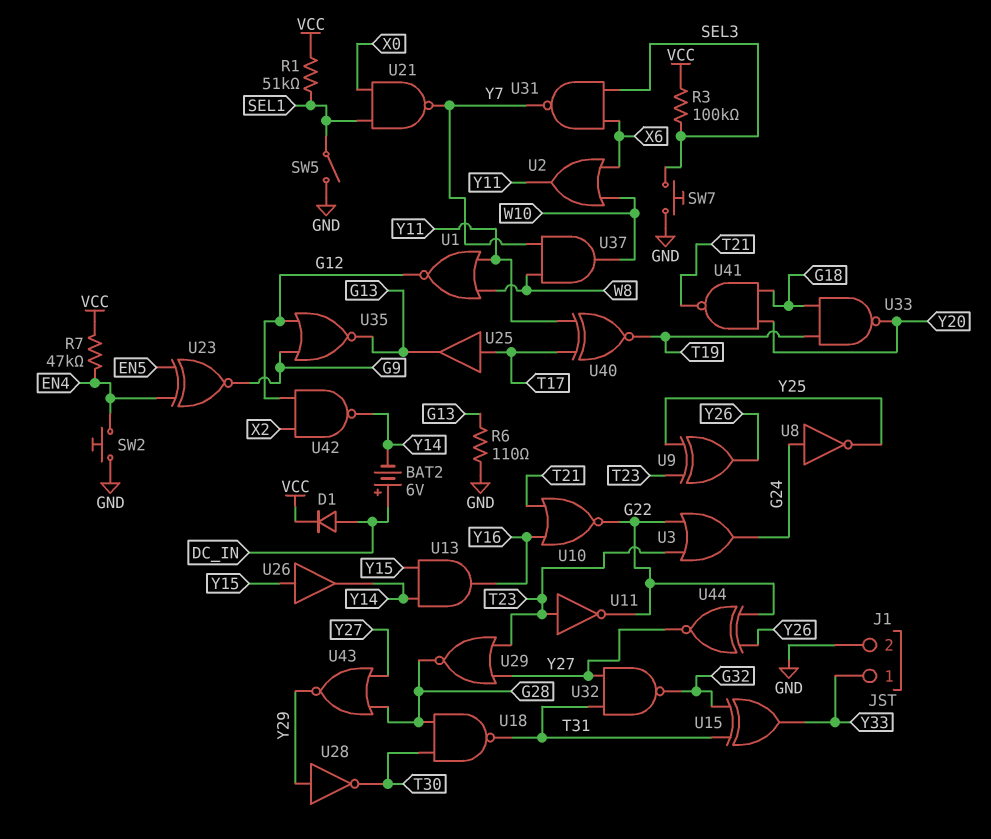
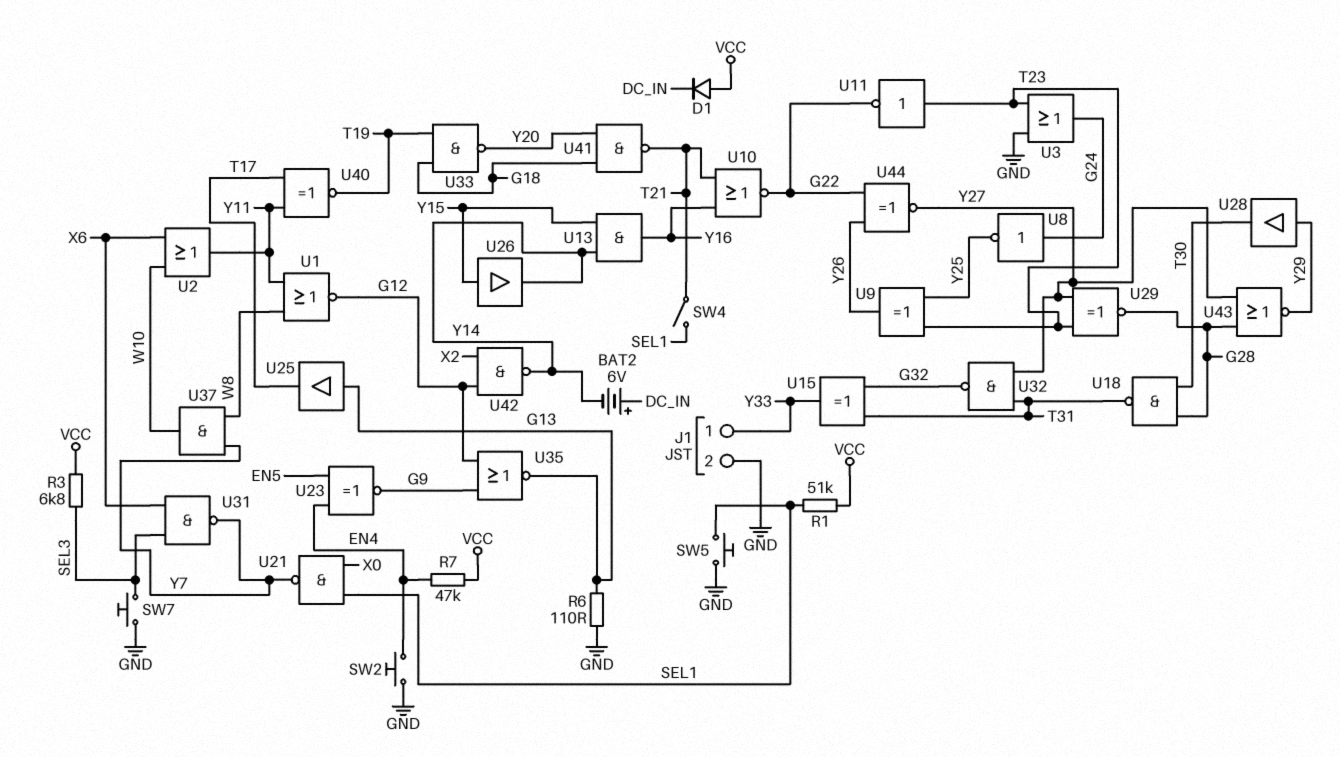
D1: diode (A DC_IN, K VCC) -> diode (A VCC, K DC_IN)
R3: 100k (SEL3, VCC) -> 6.8k (SEL3, VCC)
SW4: none -> switch (SEL1, T21)
SW5: switch (GND, SEL1) -> button (GND, SEL1)
U3: OR (in G22, in T23, out G24) -> OR (in GND, in T23, out G24)
U25: buffer (in T17, out G13) -> buffer (in G13, out T17)
U28: NOT (in Y29, out T30) -> buffer (in Y29, out T30)
U29: NOR (in T23, in Y27, out G28) -> XNOR (in T23, in Y27, out G28)

